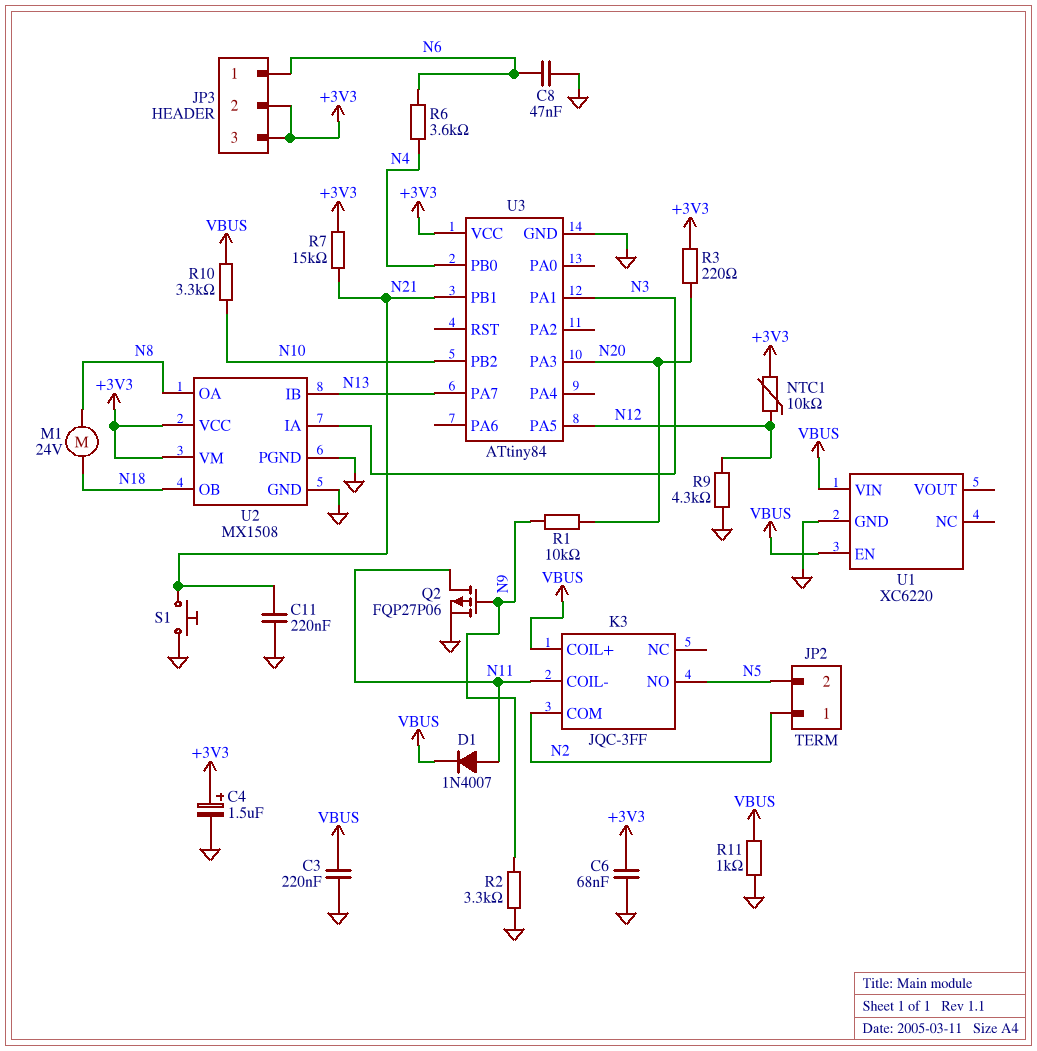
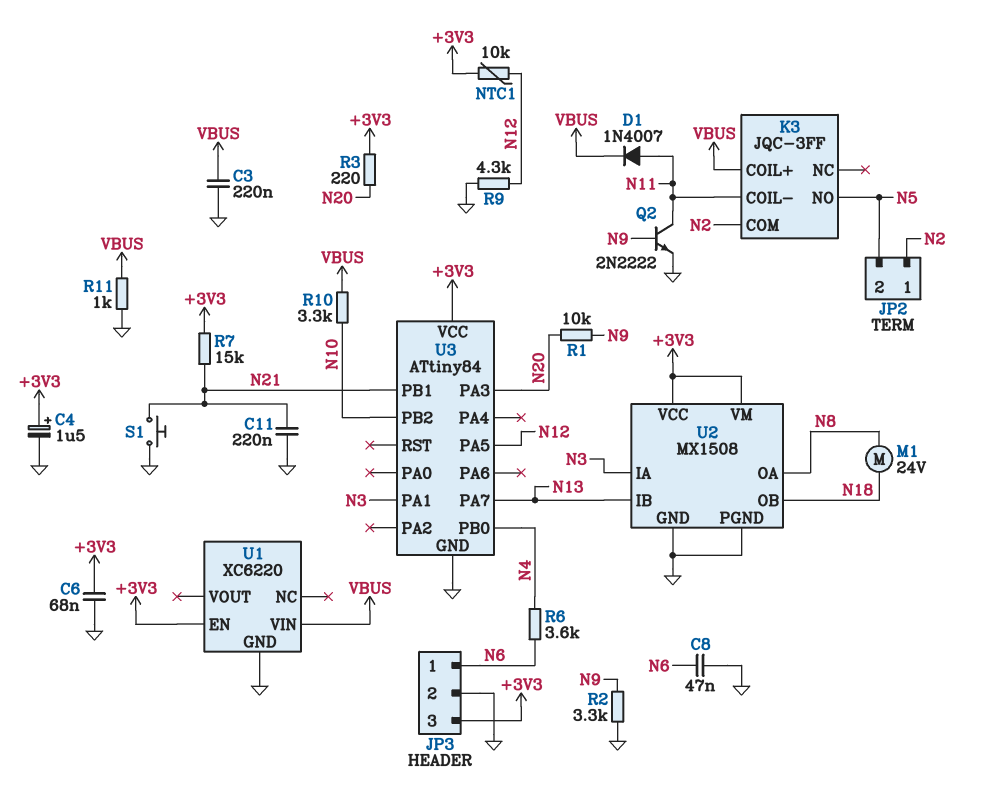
JP3 pin 2: +3V3 -> GND
Q2: PMOS FQP27P06 (G N9, D N11, S GND) -> NPN 2N2222 (B N9, C N11, E GND)
U1 pin EN: VBUS -> +3V3

